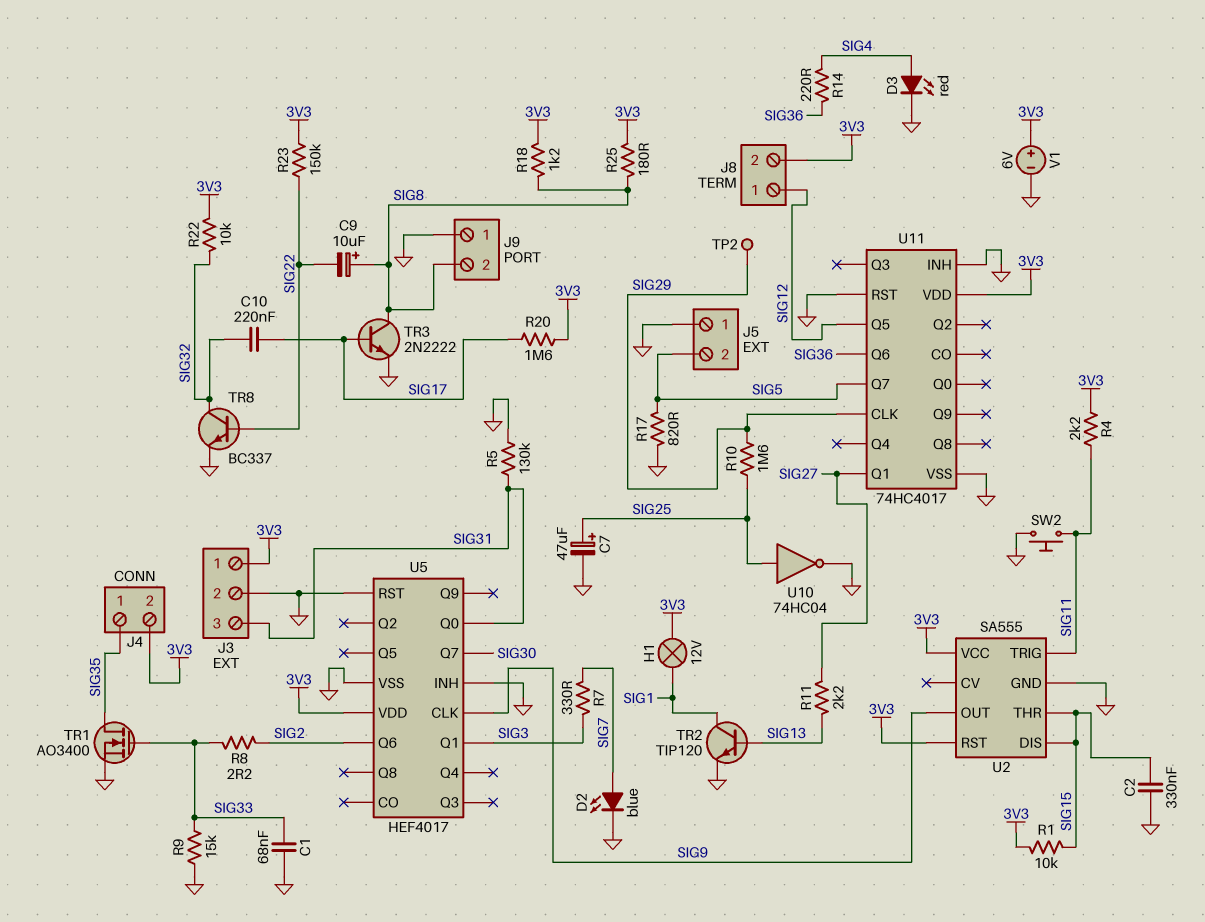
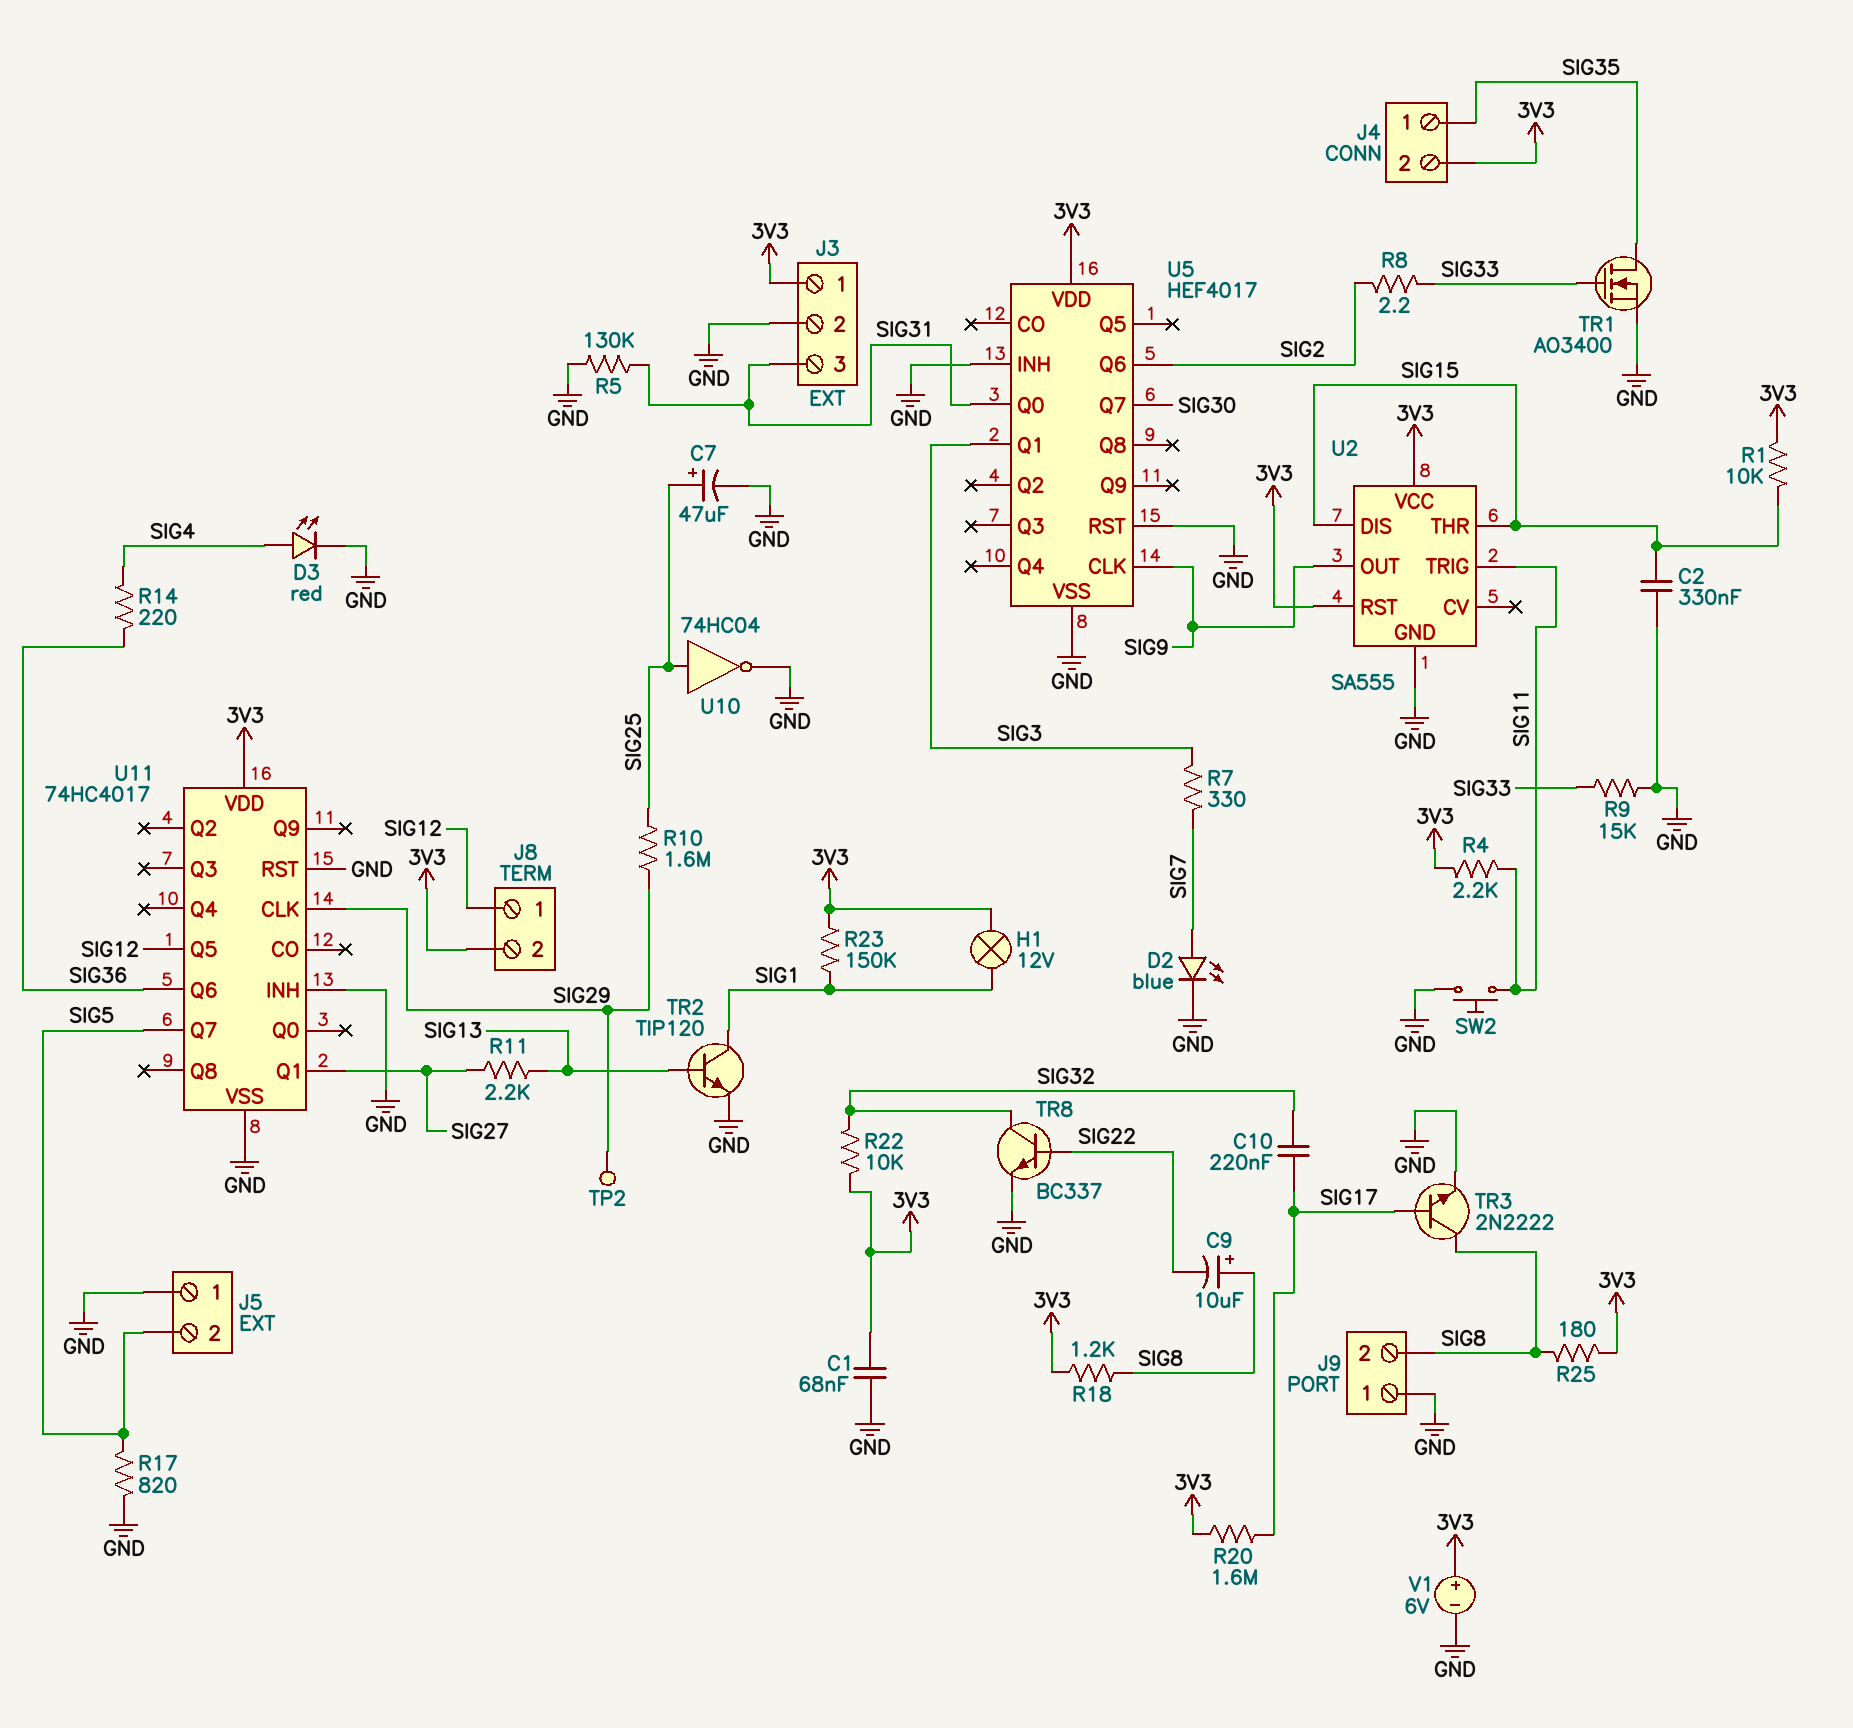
C1: 68nF (GND, SIG33) -> 68nF (3V3, GND)
R23: 150k (3V3, SIG22) -> 150k (3V3, SIG1)

